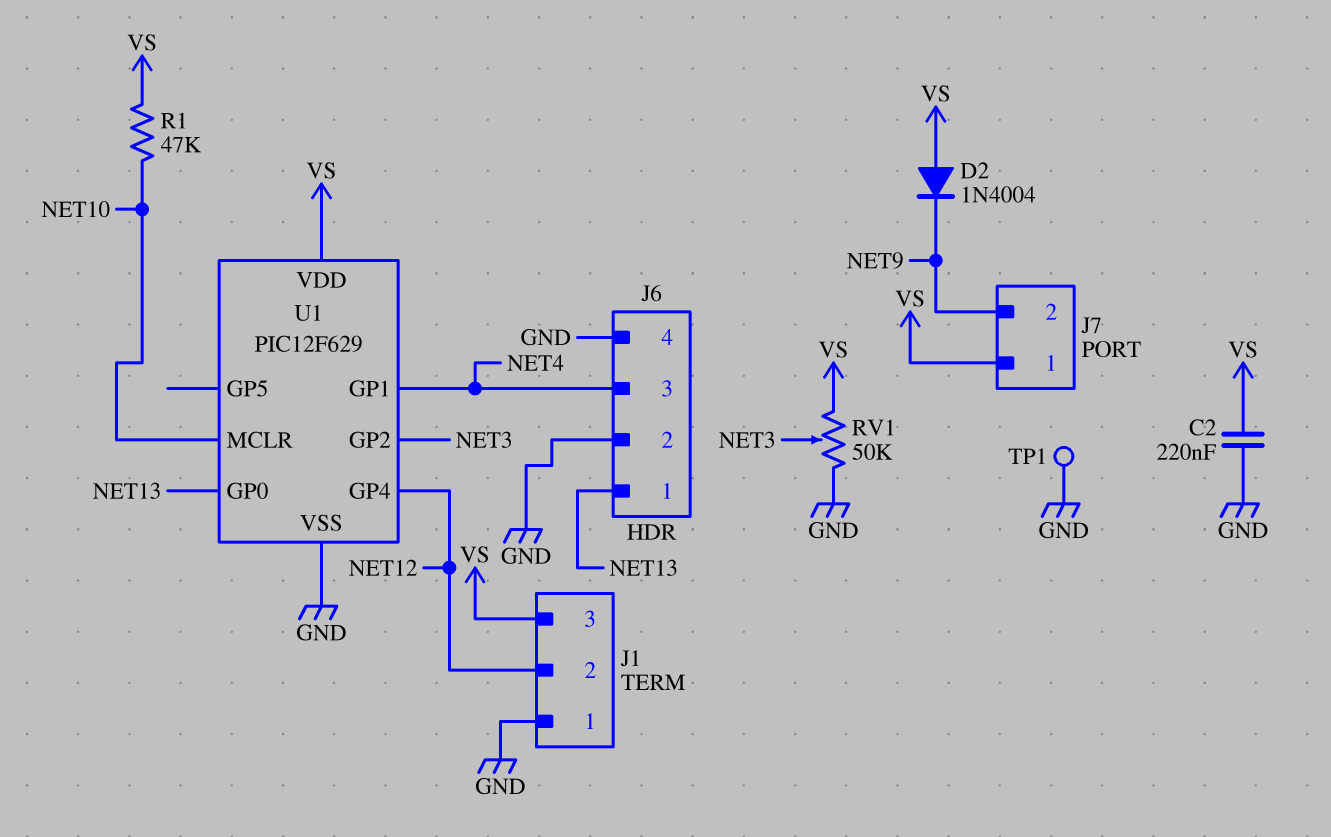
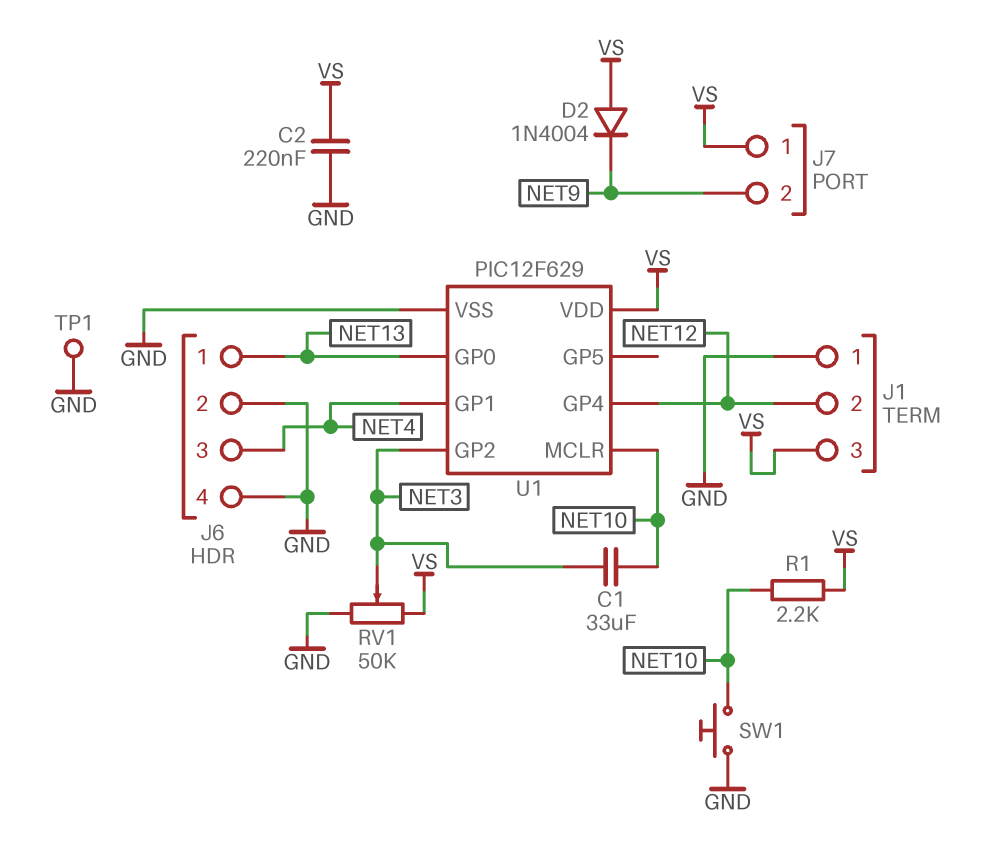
C1: none -> 33uF (NET3, NET10)
R1: 47k (NET10, VS) -> 2.2k (NET10, VS)
SW1: none -> button (GND, NET10)

